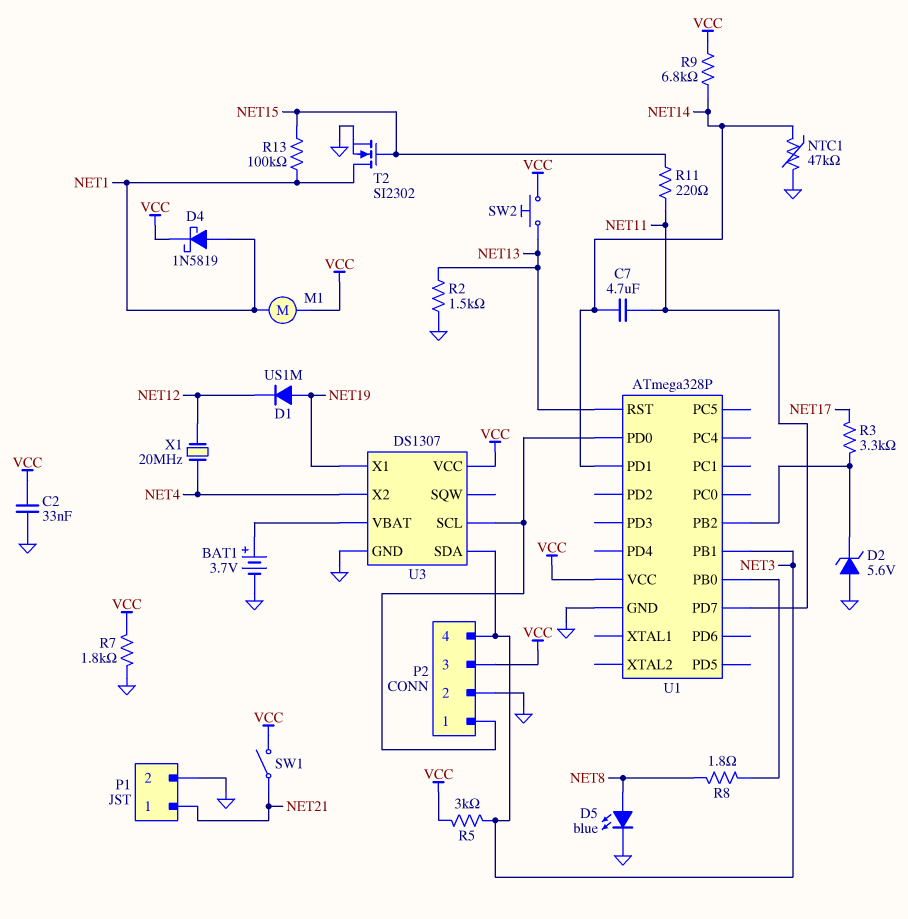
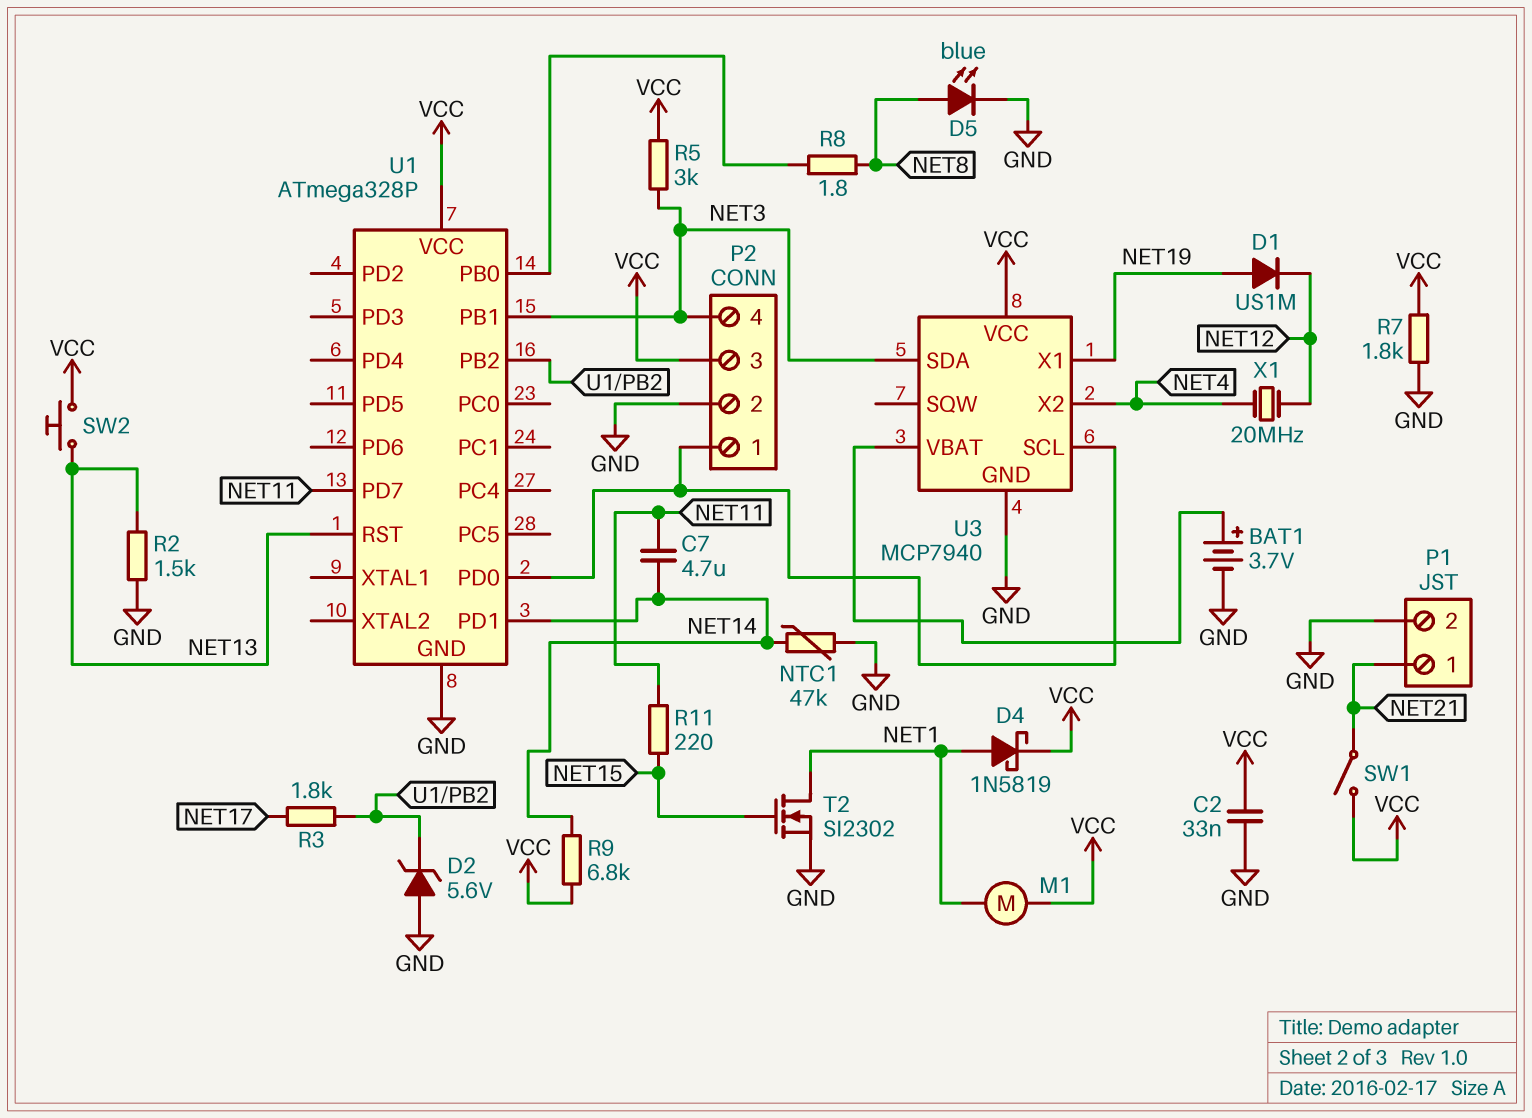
R3: 3.3k (NET17, U1/PB2) -> 1.8k (NET17, U1/PB2)
R13: 100k (NET1, NET15) -> none
U3: DS1307 -> MCP7940

